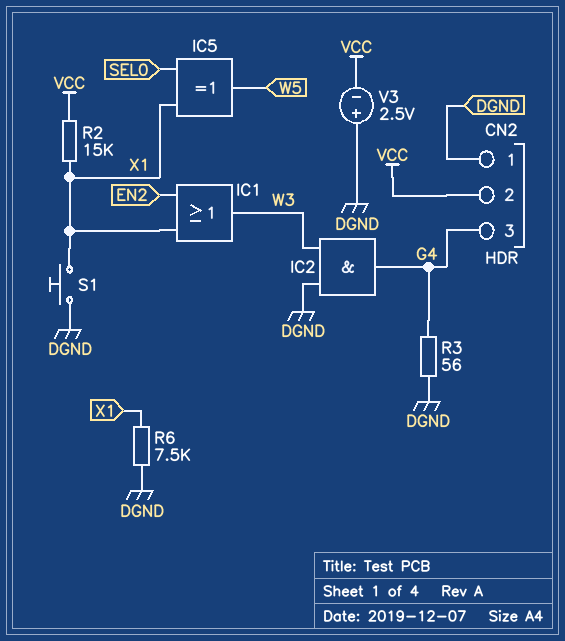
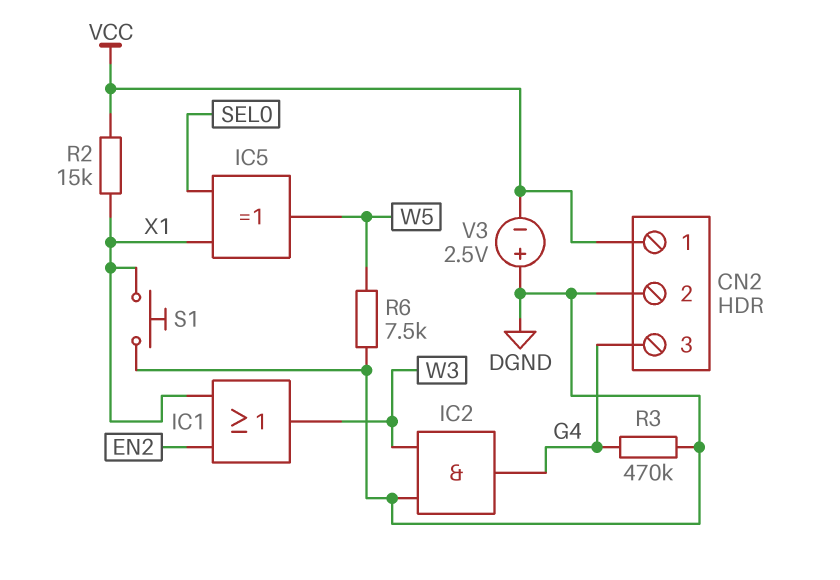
CN2 pin 1: DGND -> VCC
CN2 pin 2: VCC -> DGND
R3: 56 (DGND, G4) -> 470k (DGND, G4)
R6: 7.5k (DGND, X1) -> 7.5k (DGND, W5)

